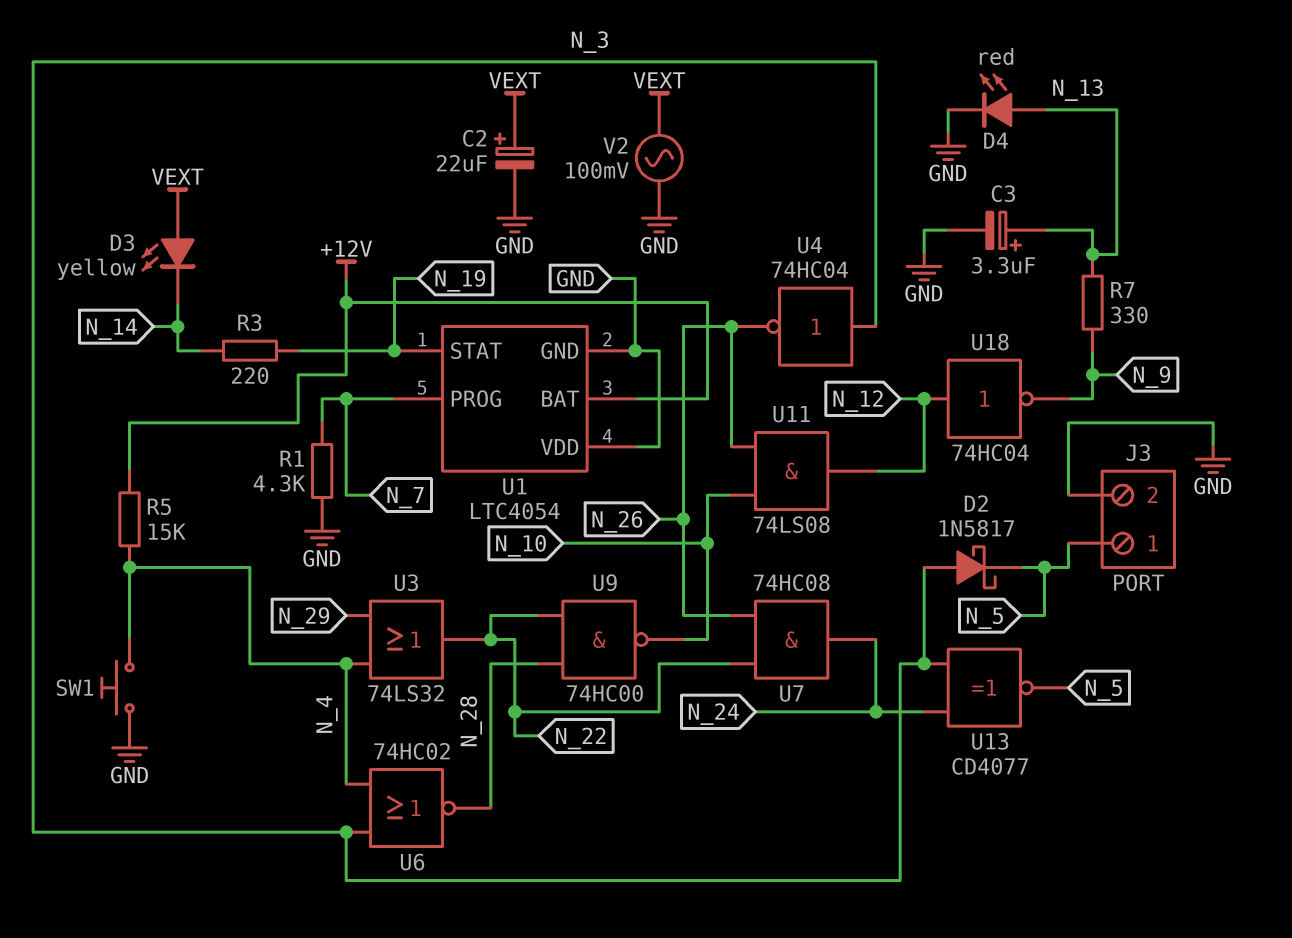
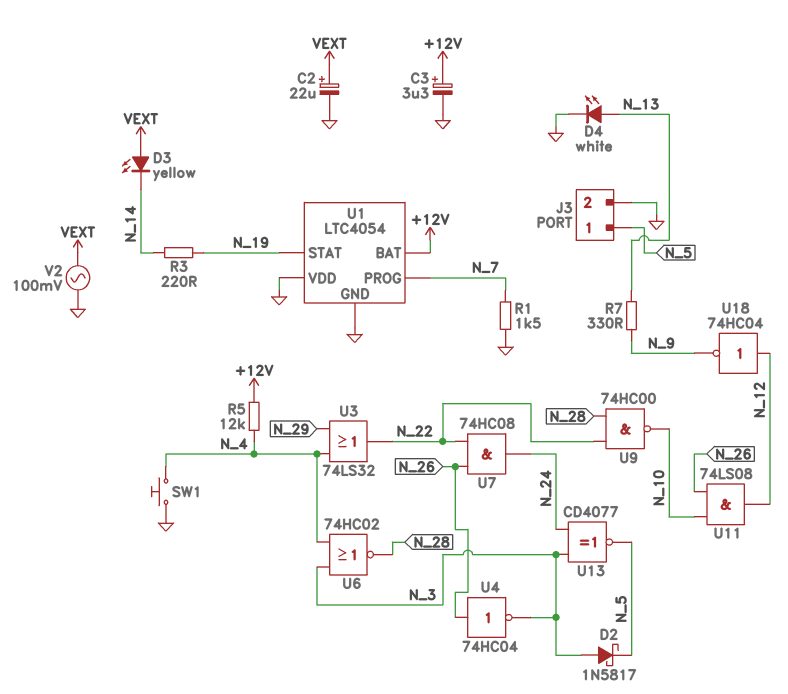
C3: 3.3uF (plus N_13, minus GND) -> 3.3uF (plus +12V, minus GND)
D4: LED red (A N_13, K GND) -> LED white (A N_13, K GND)
R1: 4.3k (GND, N_7) -> 1.5k (GND, N_7)
R5: 15k (+12V, N_4) -> 12k (+12V, N_4)
U4: NOT 74HC04 (in N_3, out N_26) -> NOT 74HC04 (in N_26, out N_3)

